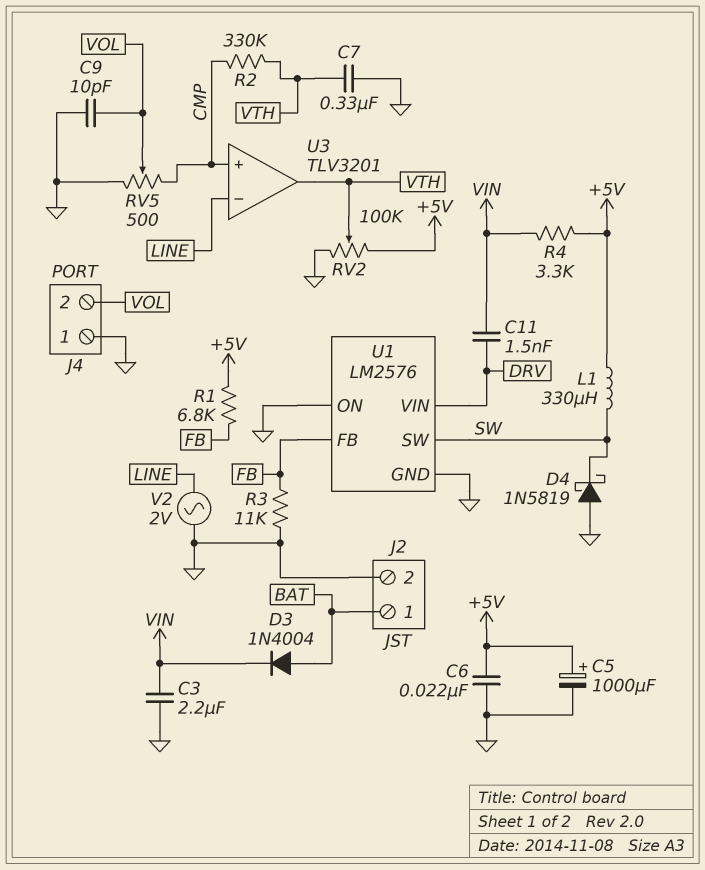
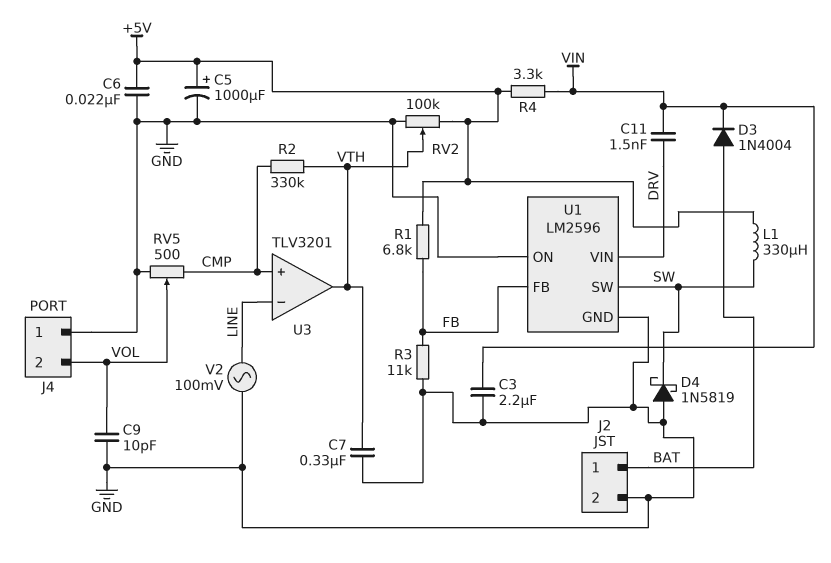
U1: LM2576 -> LM2596
V2: AC 2V (GND, LINE) -> AC 100mV (GND, LINE)

